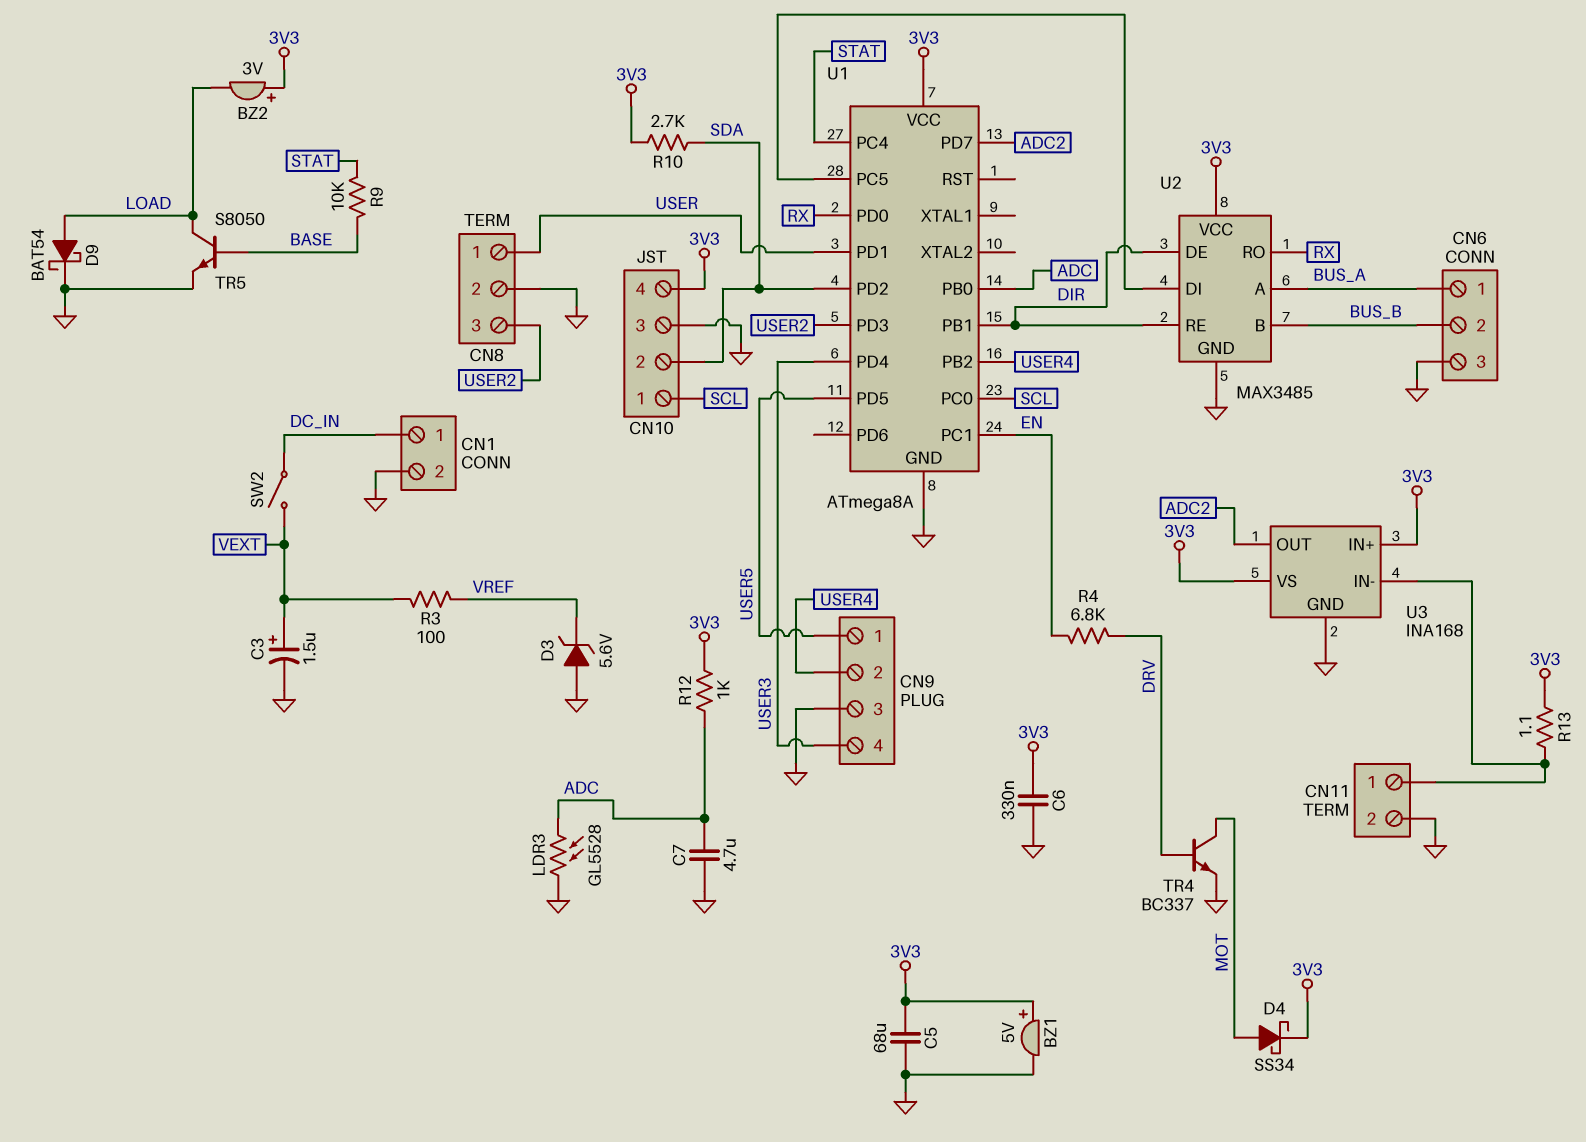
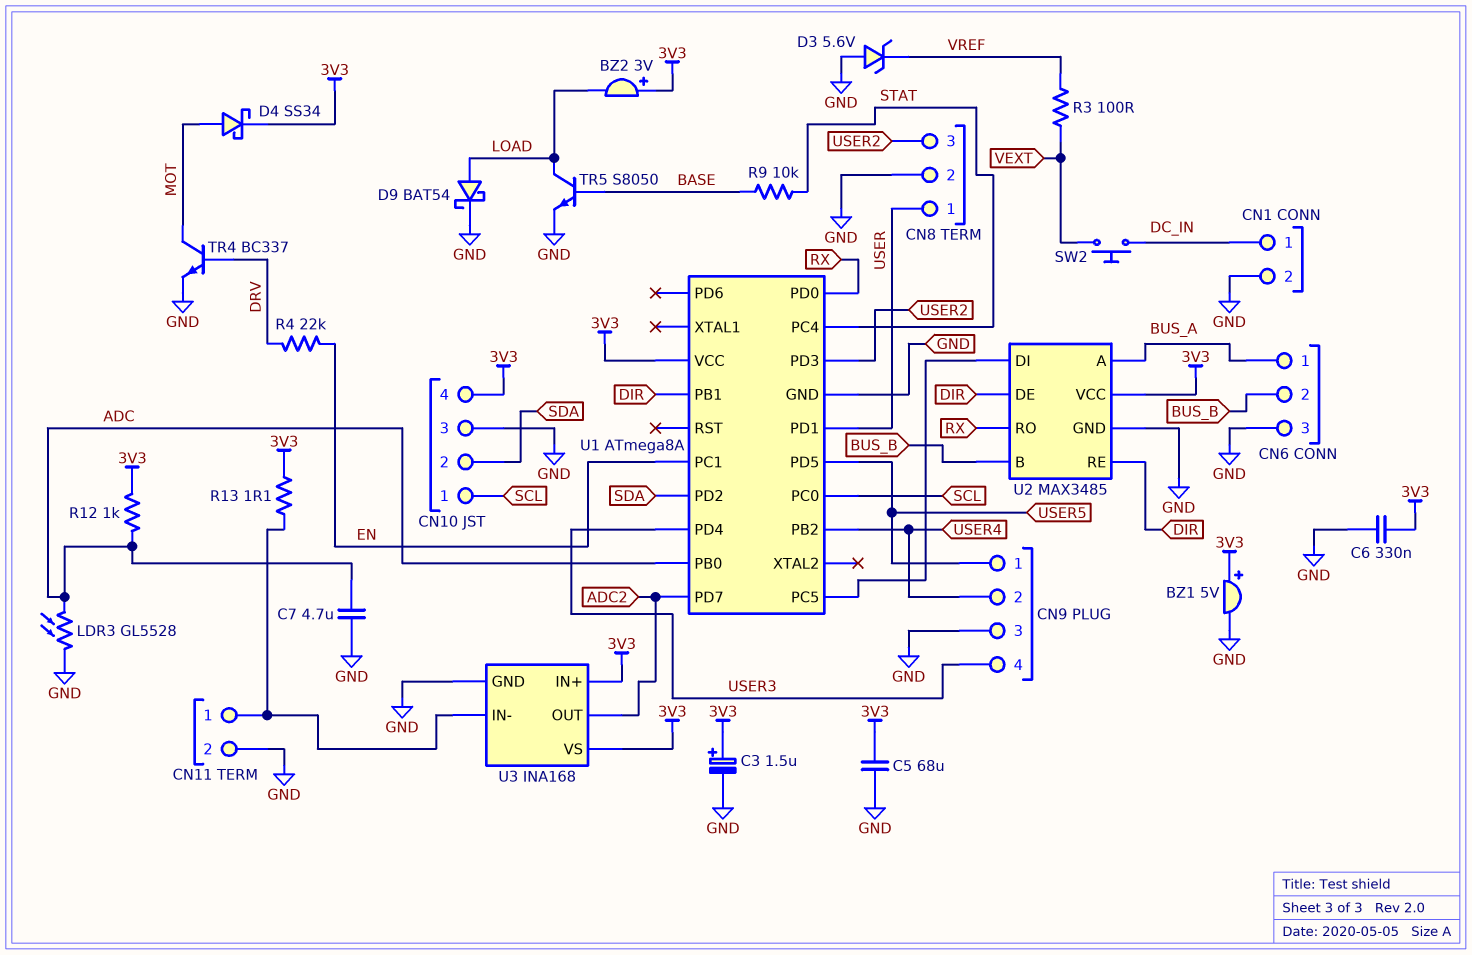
C3: 1.5uF (plus VEXT, minus GND) -> 1.5uF (plus 3V3, minus GND)
R4: 6.8k (DRV, EN) -> 22k (DRV, EN)
R10: 2.7k (3V3, SDA) -> none
SW2: switch (DC_IN, VEXT) -> button (DC_IN, VEXT)

